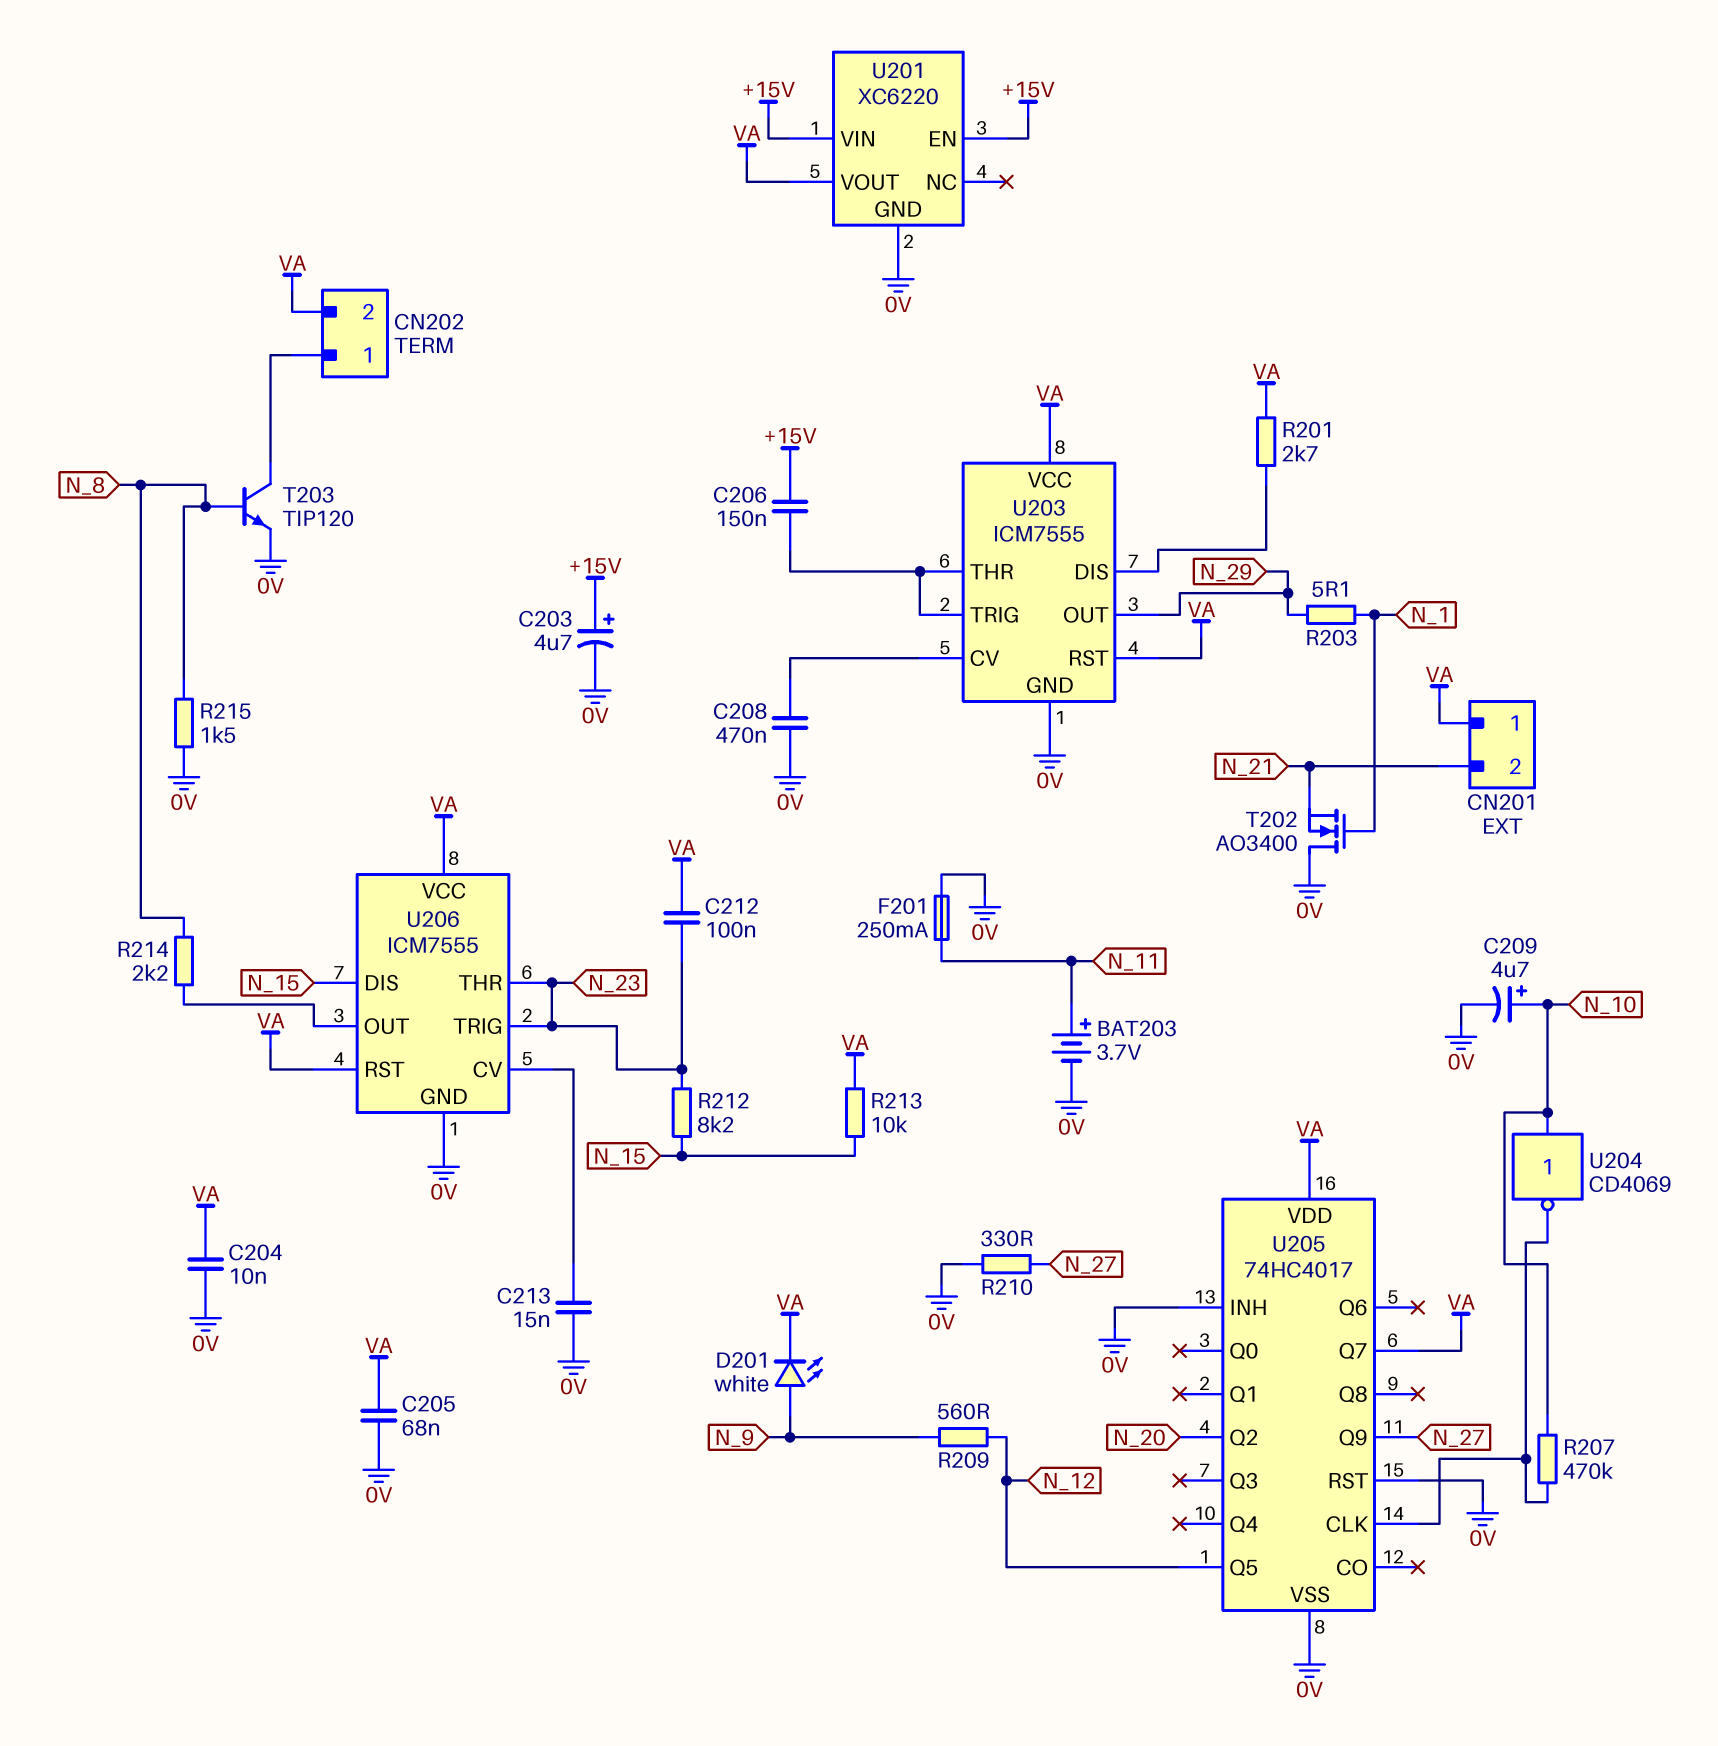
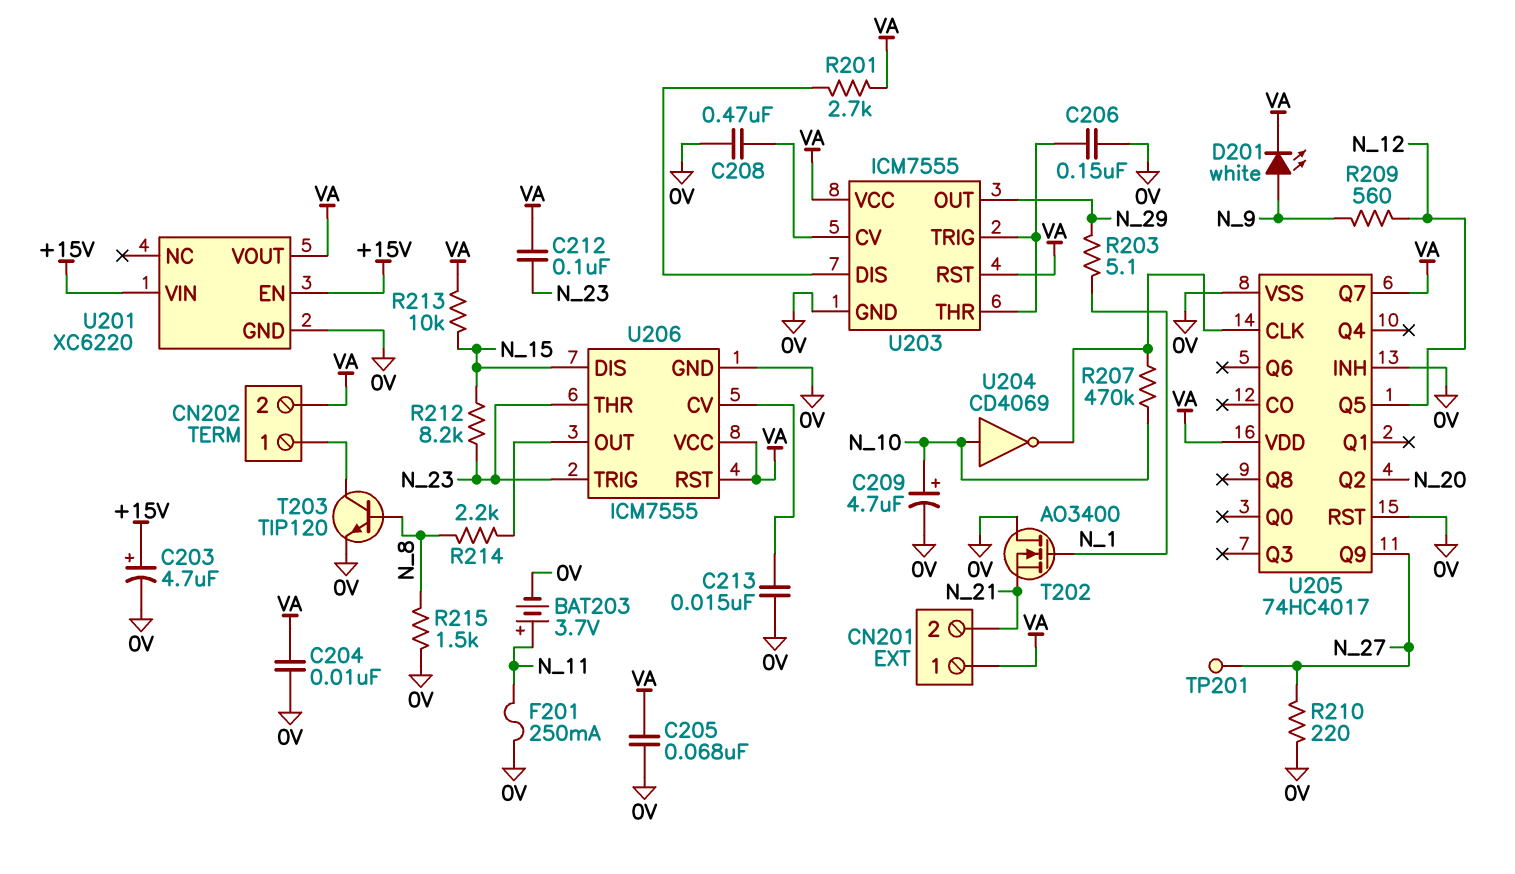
C206: 150nF (+15V, U203/THR) -> 150nF (0V, U203/THR)
R210: 330 (0V, N_27) -> 220 (0V, N_27)
TP201: none -> test point (N_27)

